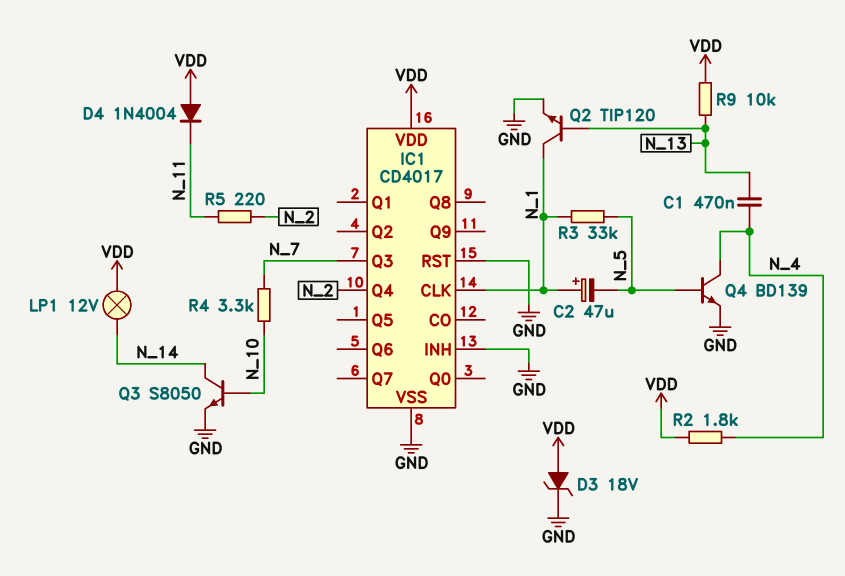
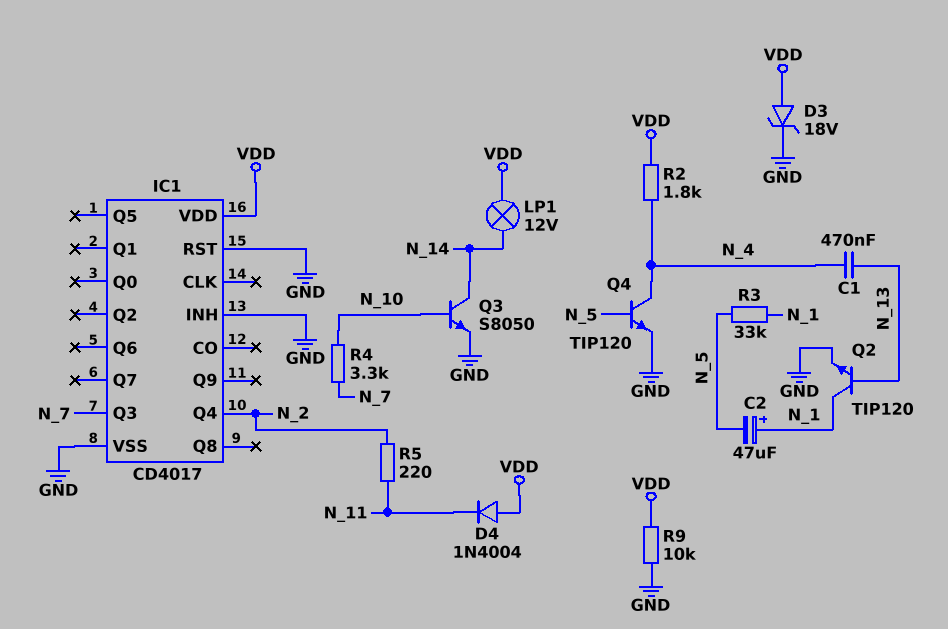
IC1 pin CLK: N_1 -> none
Q4: NPN BD139 (B N_5, C N_4, E GND) -> NPN TIP120 (B N_5, C N_4, E GND)
R9: 10k (N_13, VDD) -> 10k (GND, VDD)

